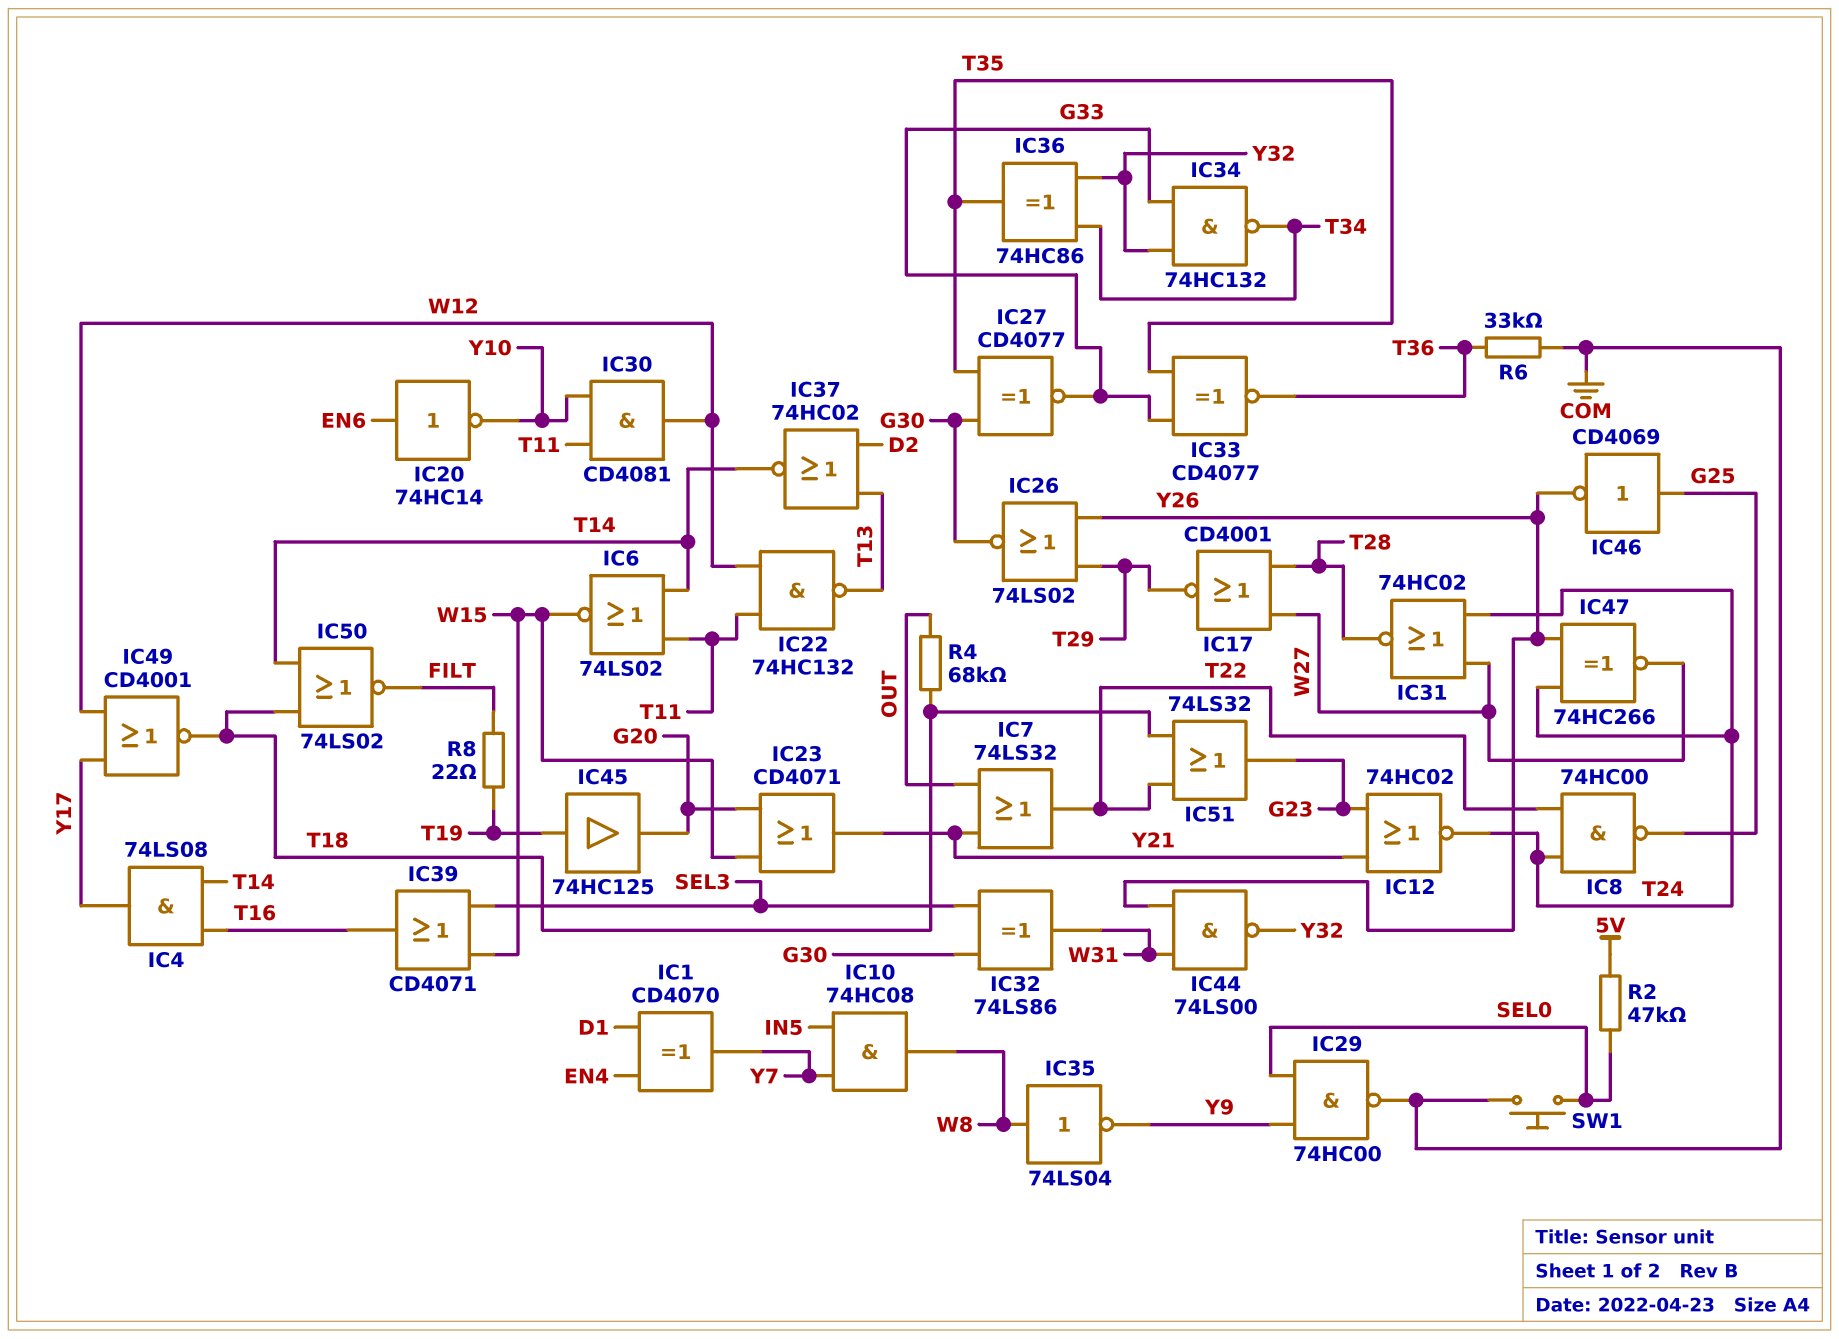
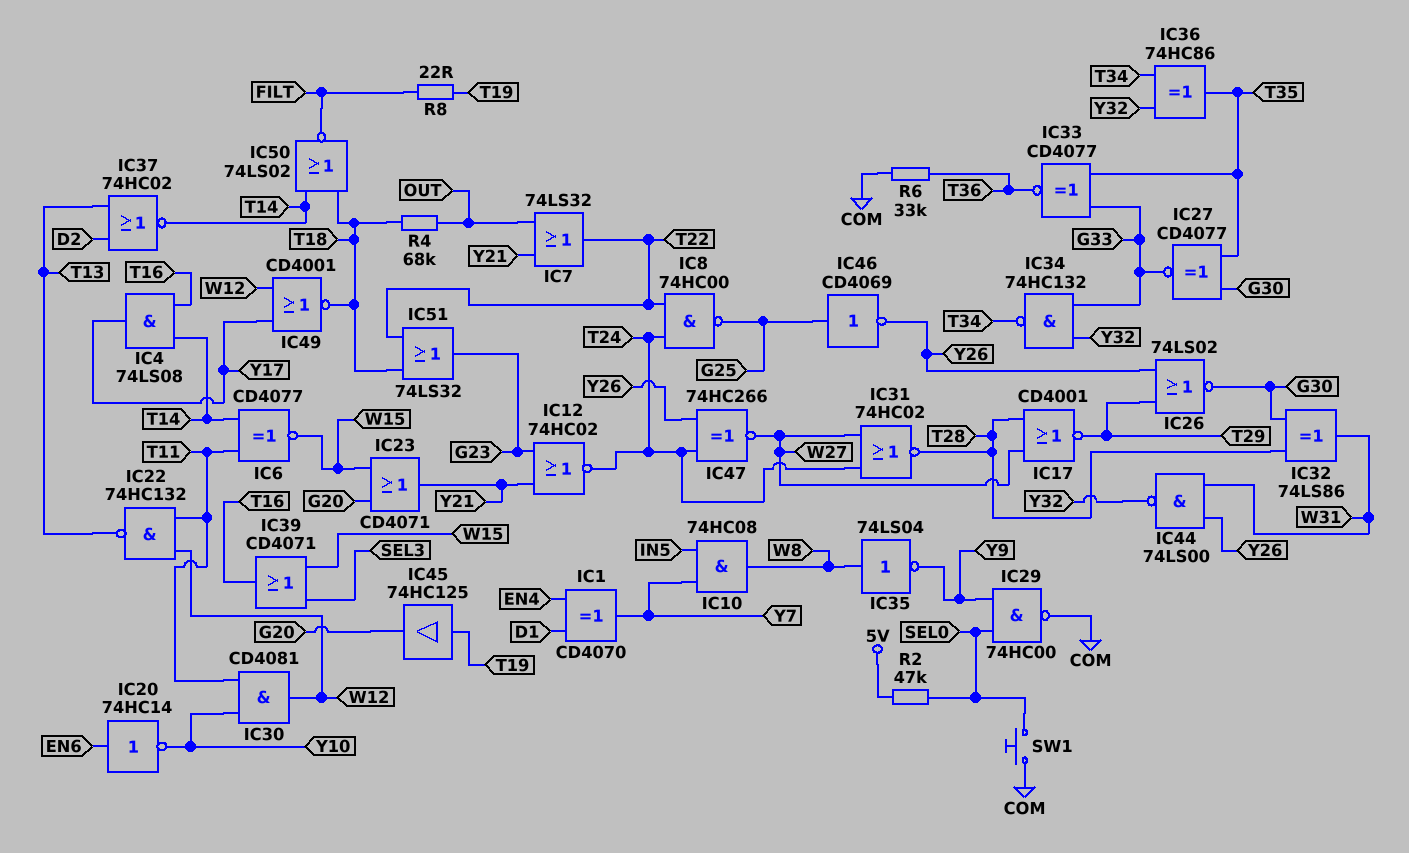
IC6: NOR 74LS02 (in T11, in T14, out W15) -> XNOR CD4077 (in T11, in T14, out W15)
IC32: XOR 74LS86 (in G30, in SEL3, out W31) -> XOR 74LS86 (in G30, in T28, out W31)

